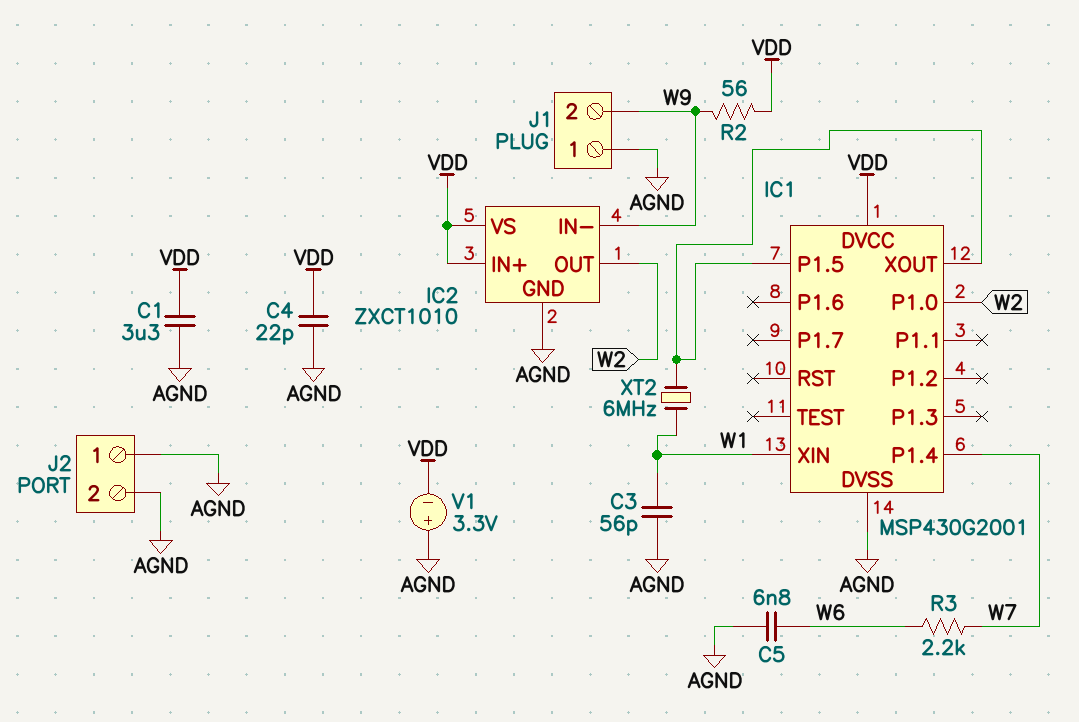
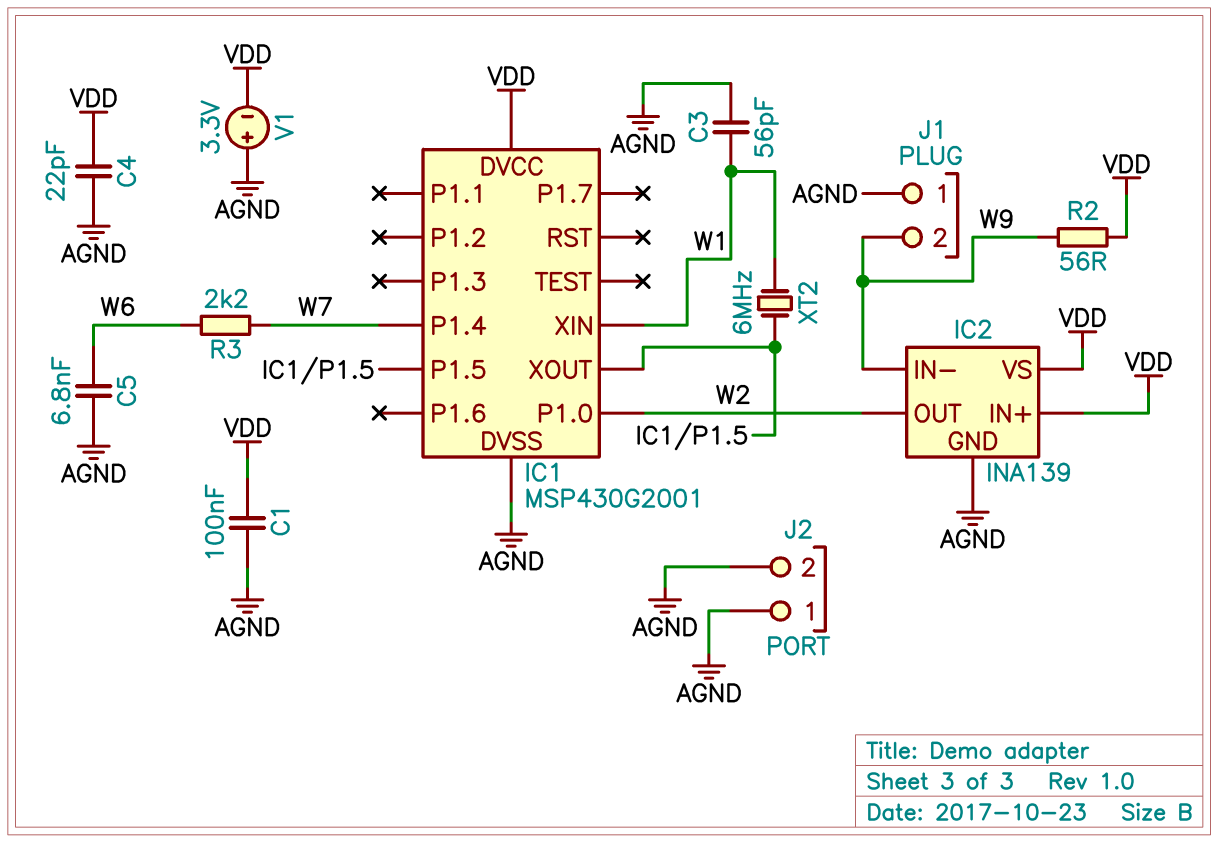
C1: 3.3uF (AGND, VDD) -> 100nF (AGND, VDD)
IC2: ZXCT1010 -> INA139

